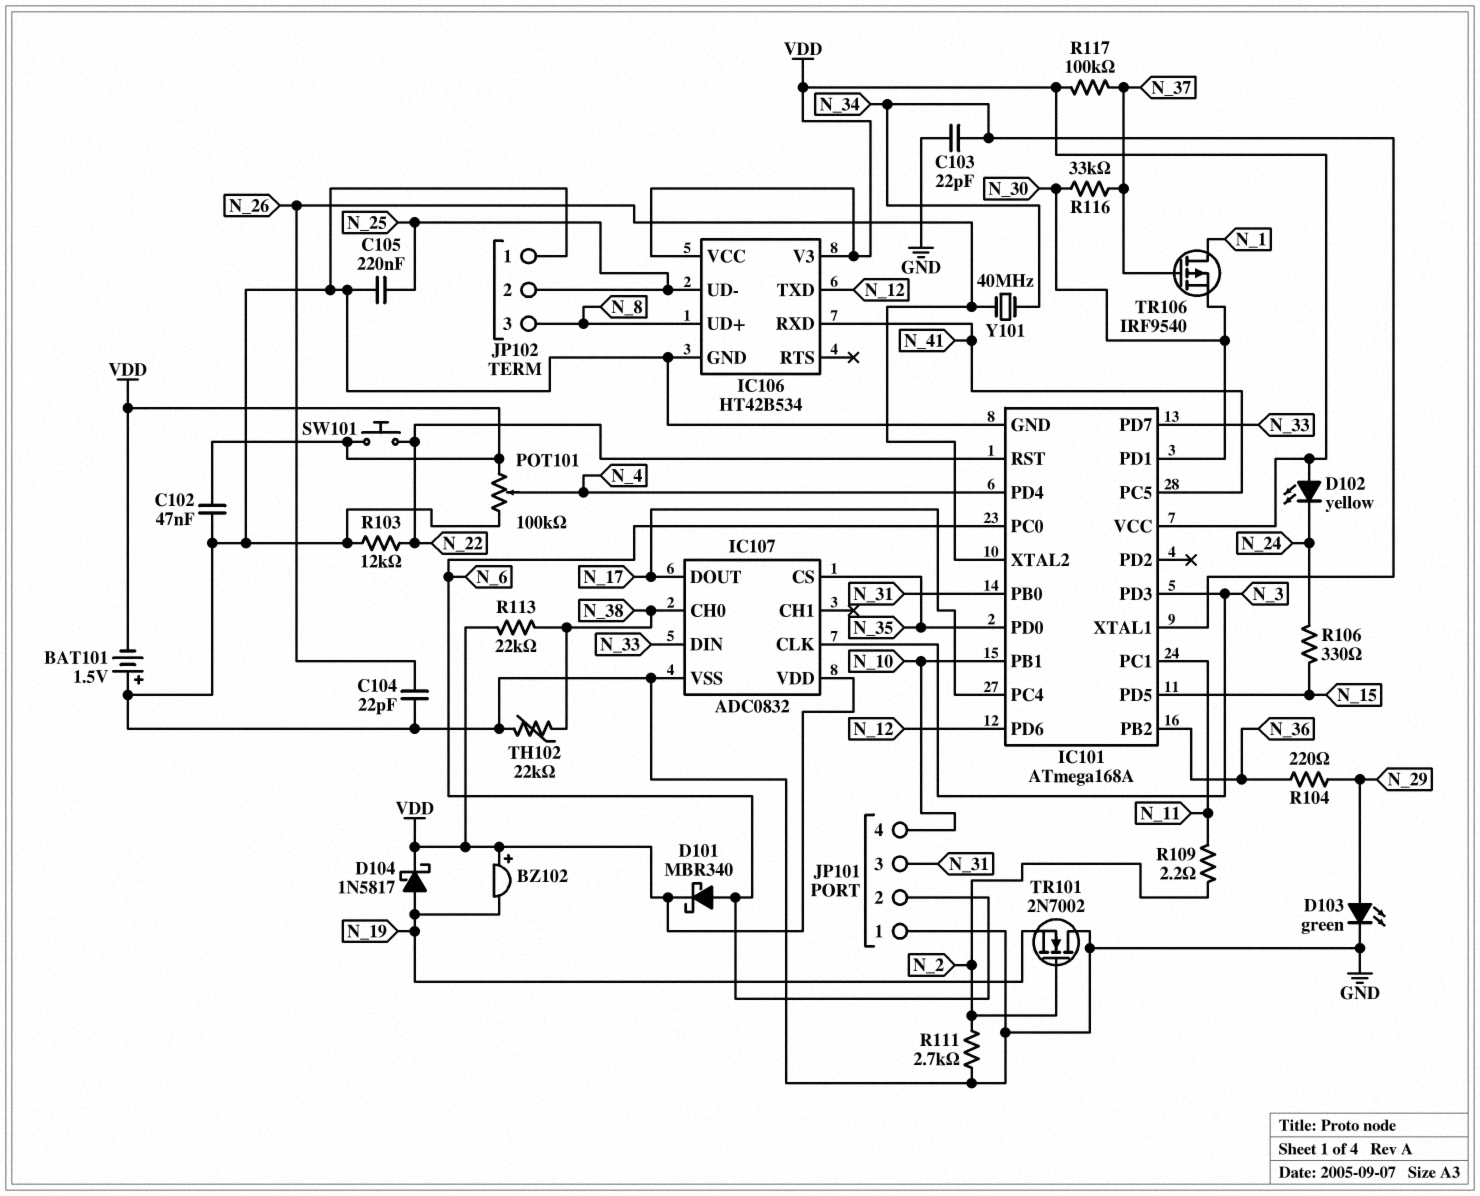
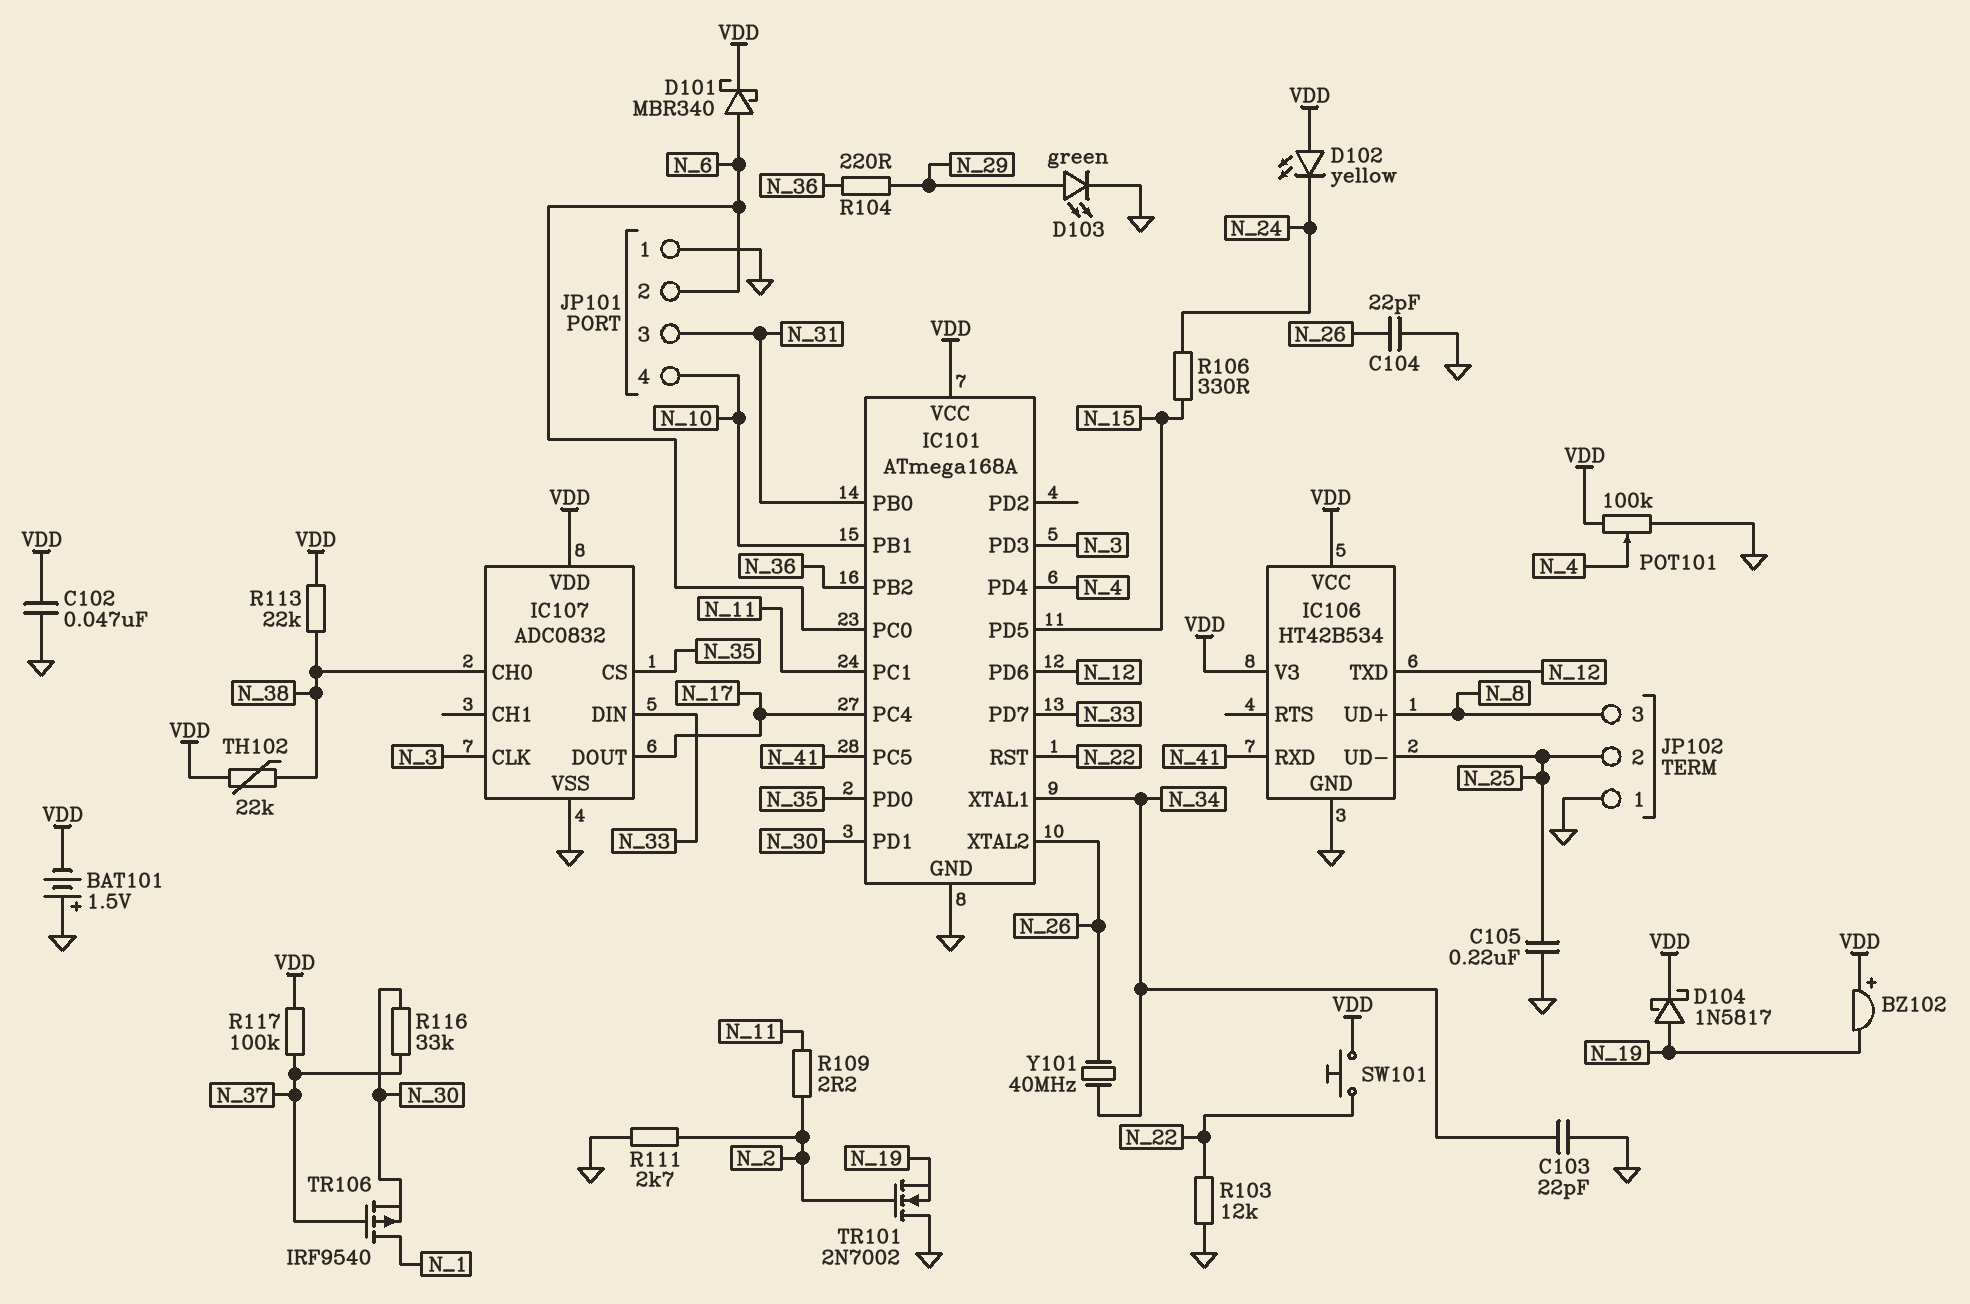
TH102: 22k (GND, N_38) -> 22k (N_38, VDD)

